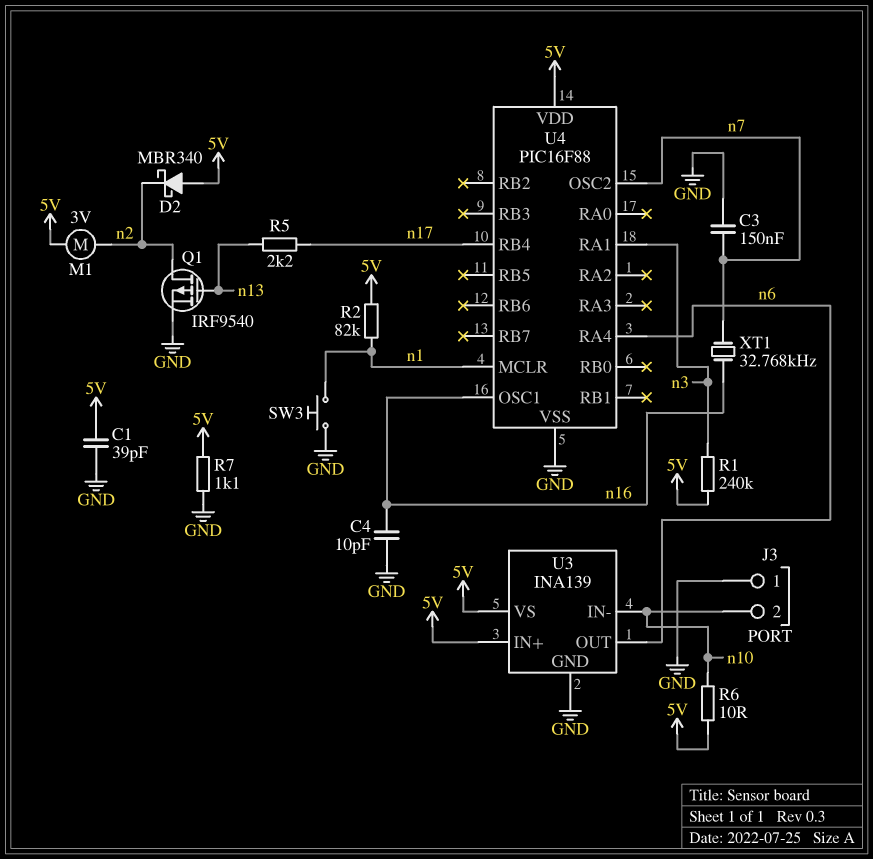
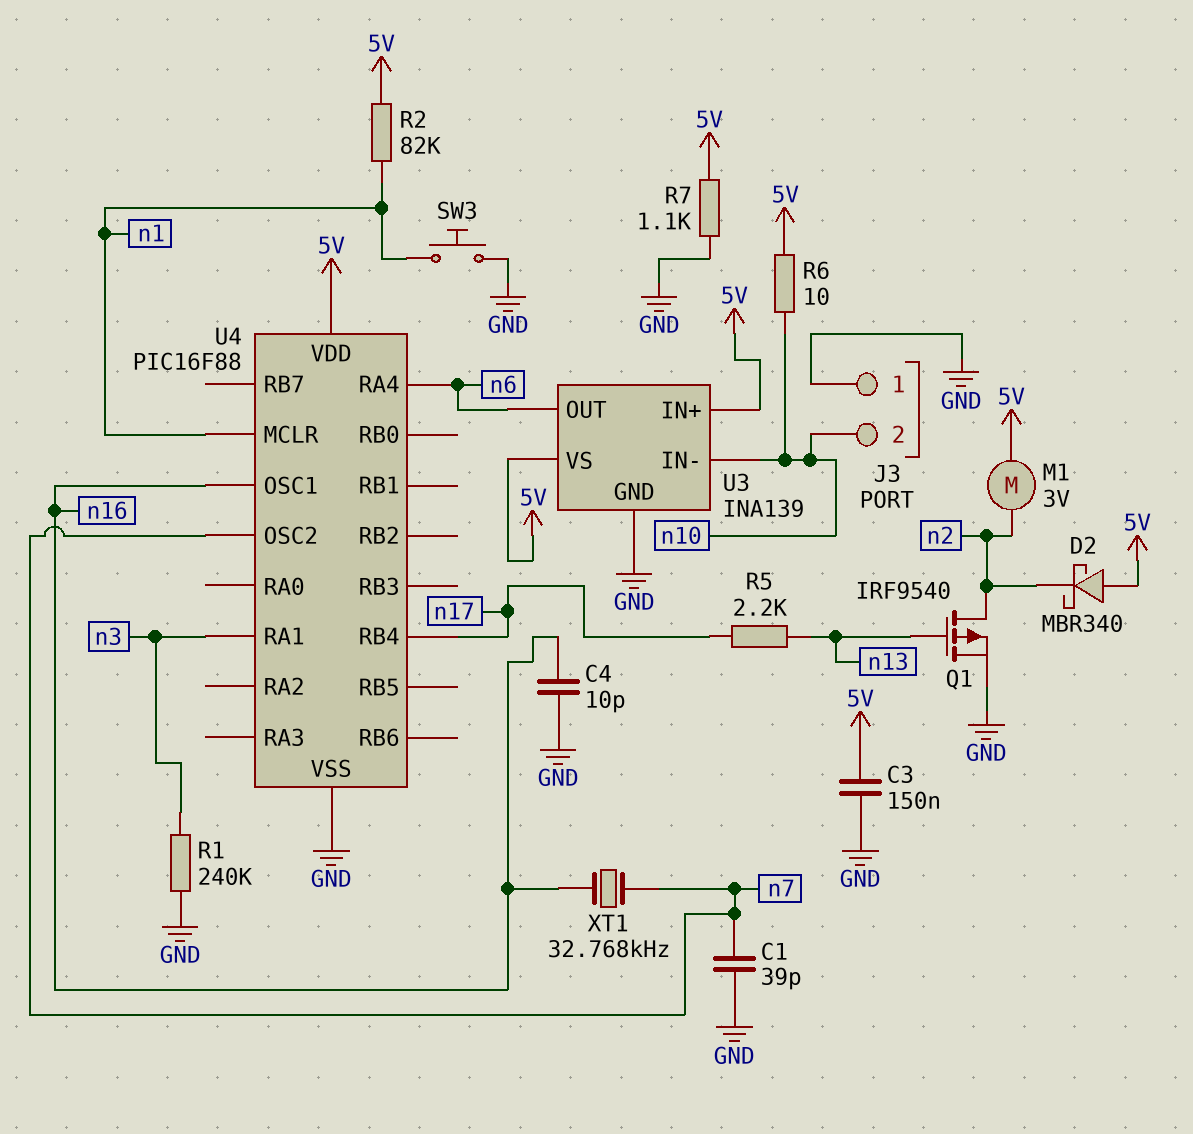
C1: 39pF (5V, GND) -> 39pF (GND, n7)
C3: 150nF (GND, n7) -> 150nF (5V, GND)
R1: 240k (5V, n3) -> 240k (GND, n3)

